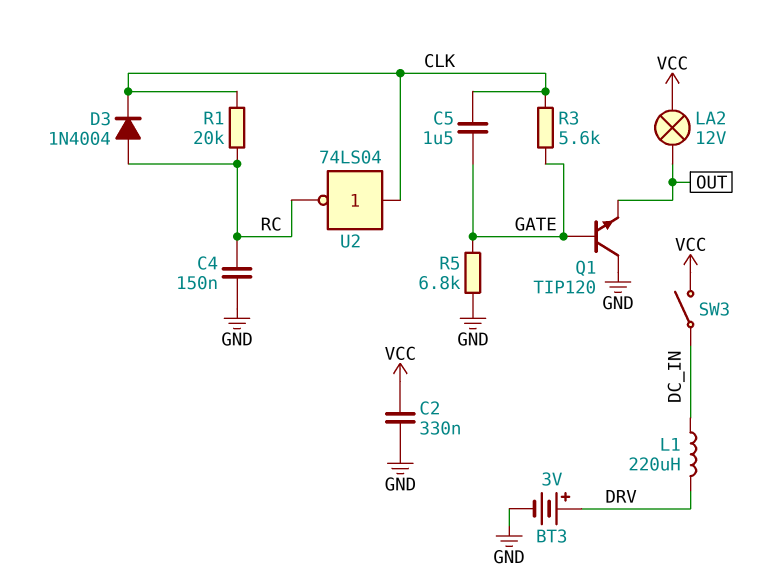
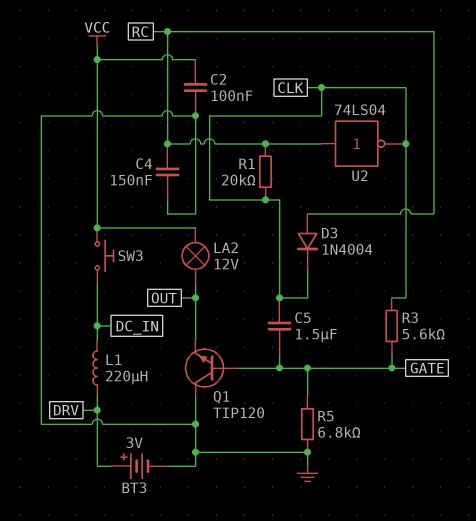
C2: 330nF (GND, VCC) -> 100nF (GND, VCC)
SW3: switch (DC_IN, VCC) -> button (DC_IN, VCC)
U2: NOT 74LS04 (in CLK, out RC) -> NOT 74LS04 (in RC, out CLK)

